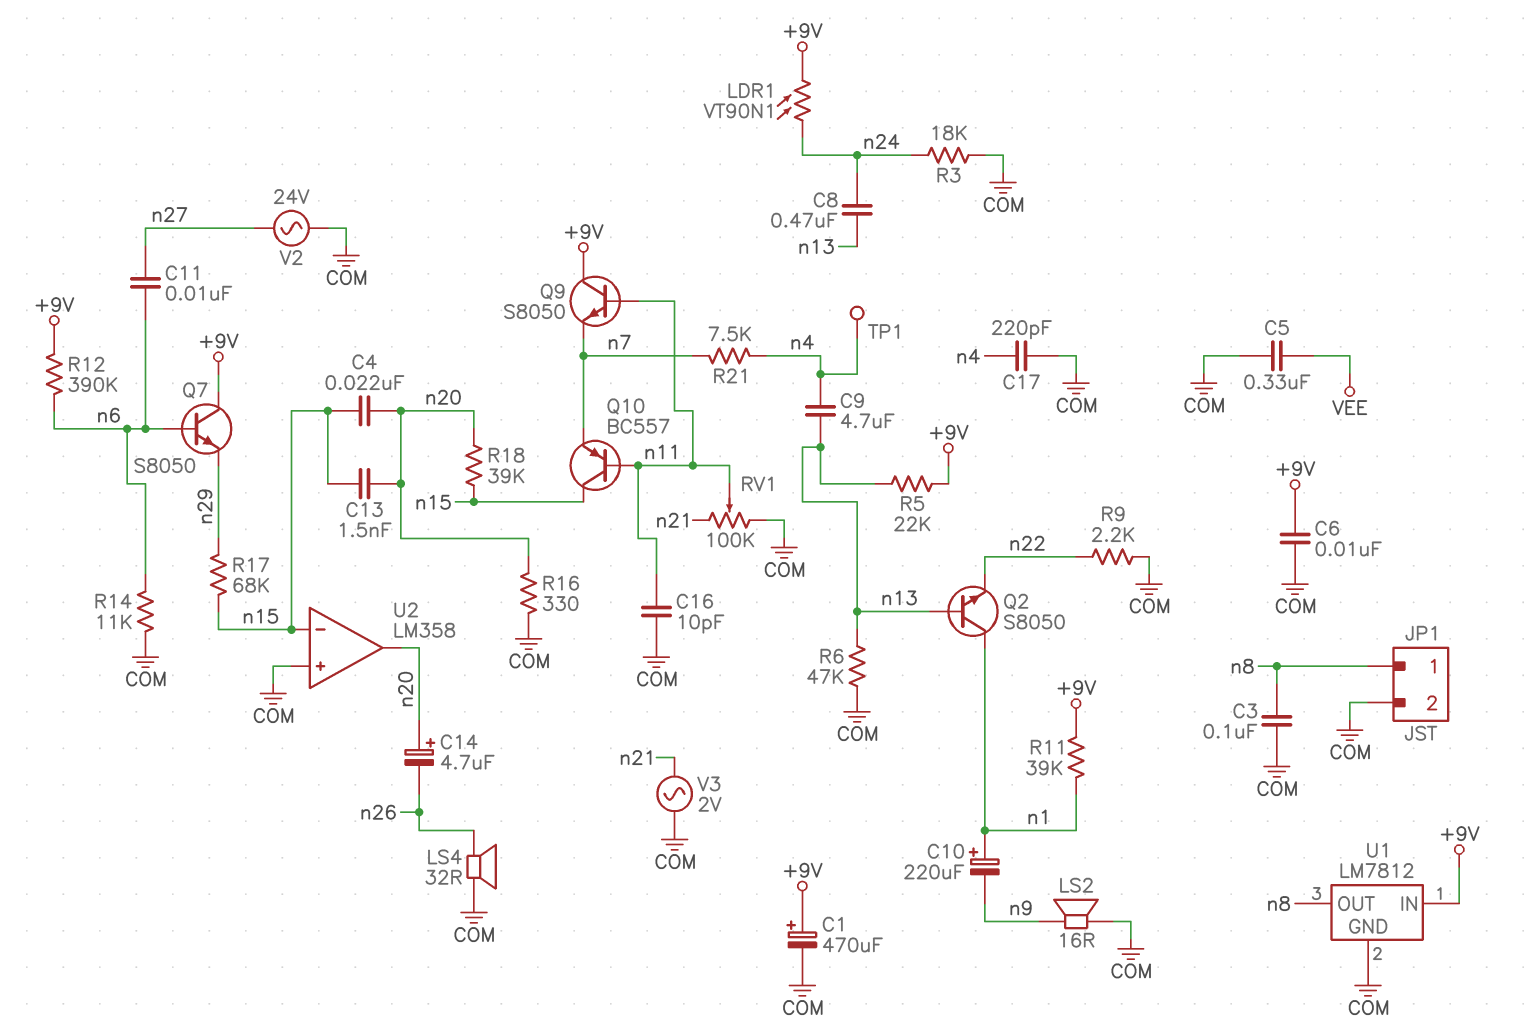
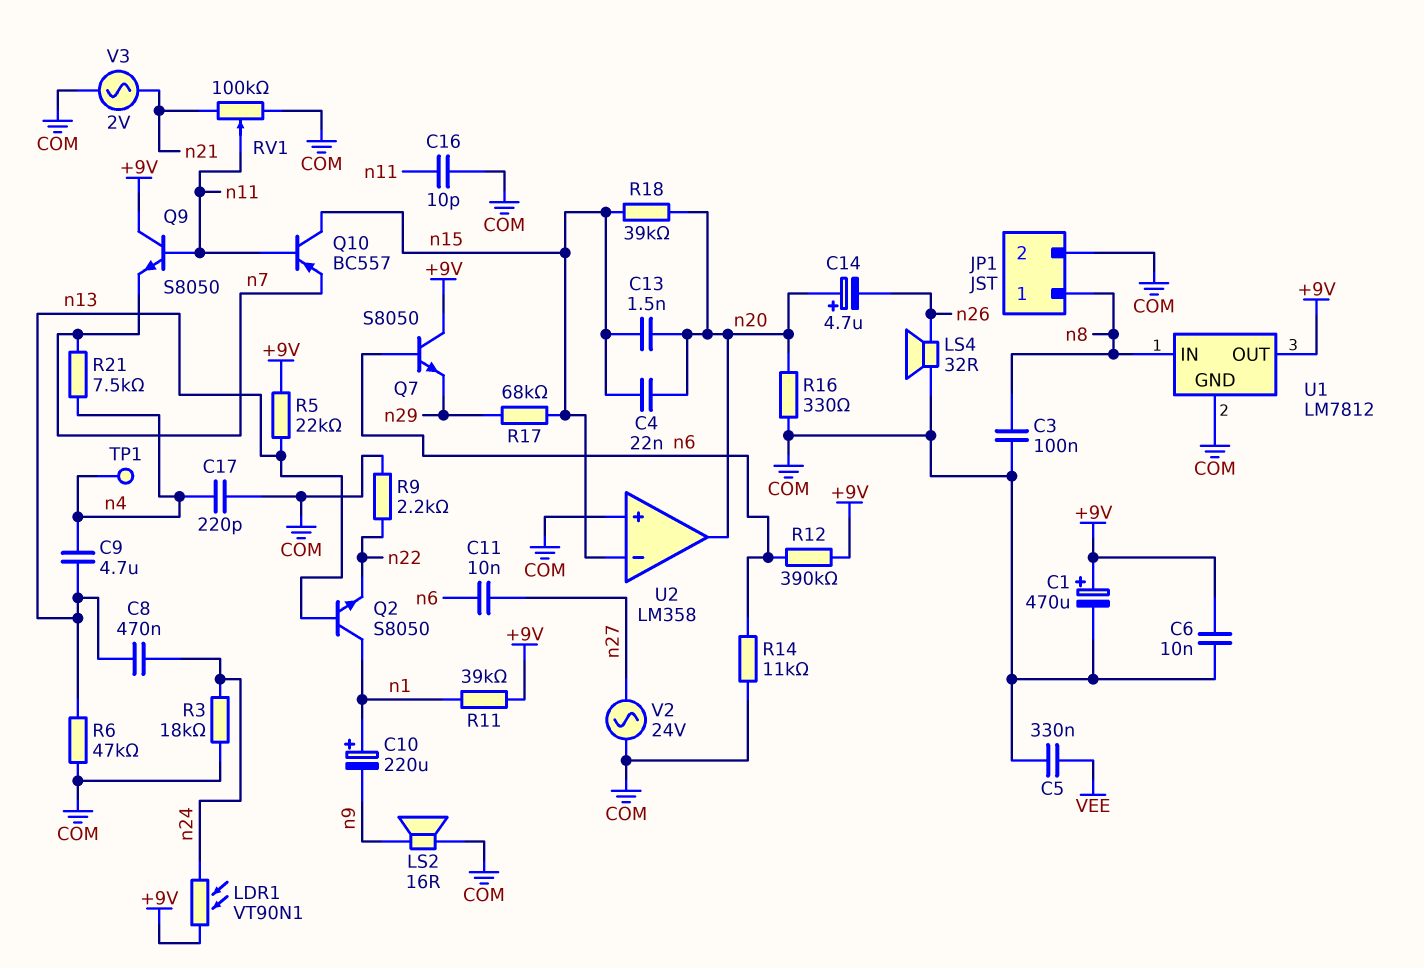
U1 pin IN: +9V -> n8
U1 pin OUT: n8 -> +9V

